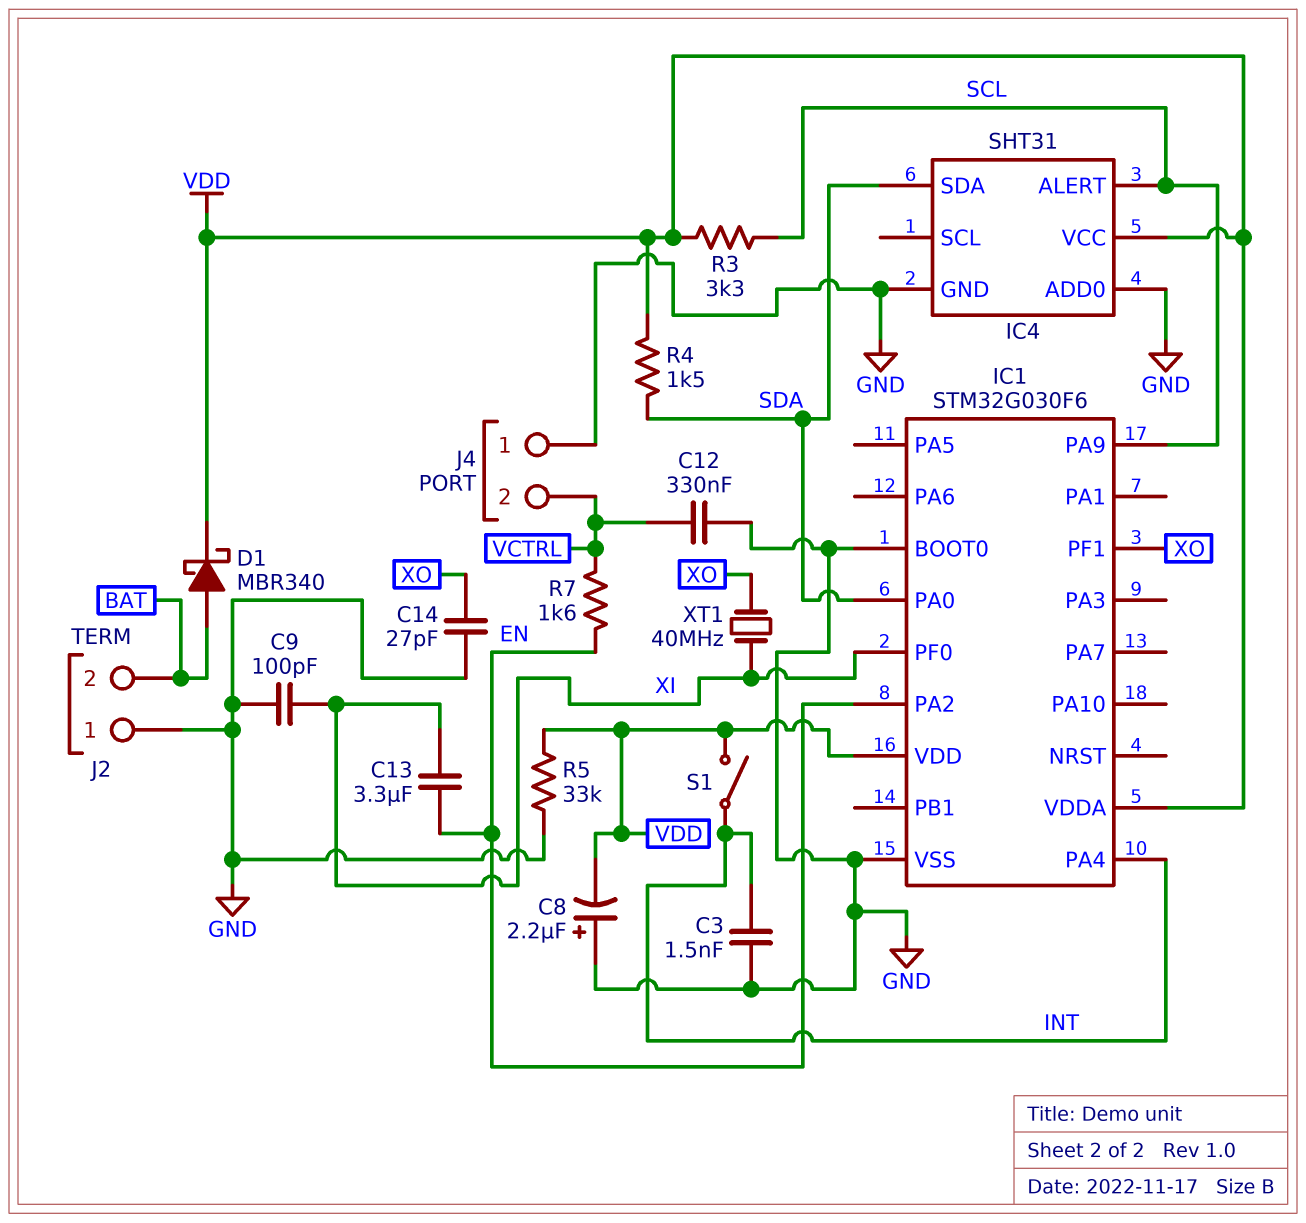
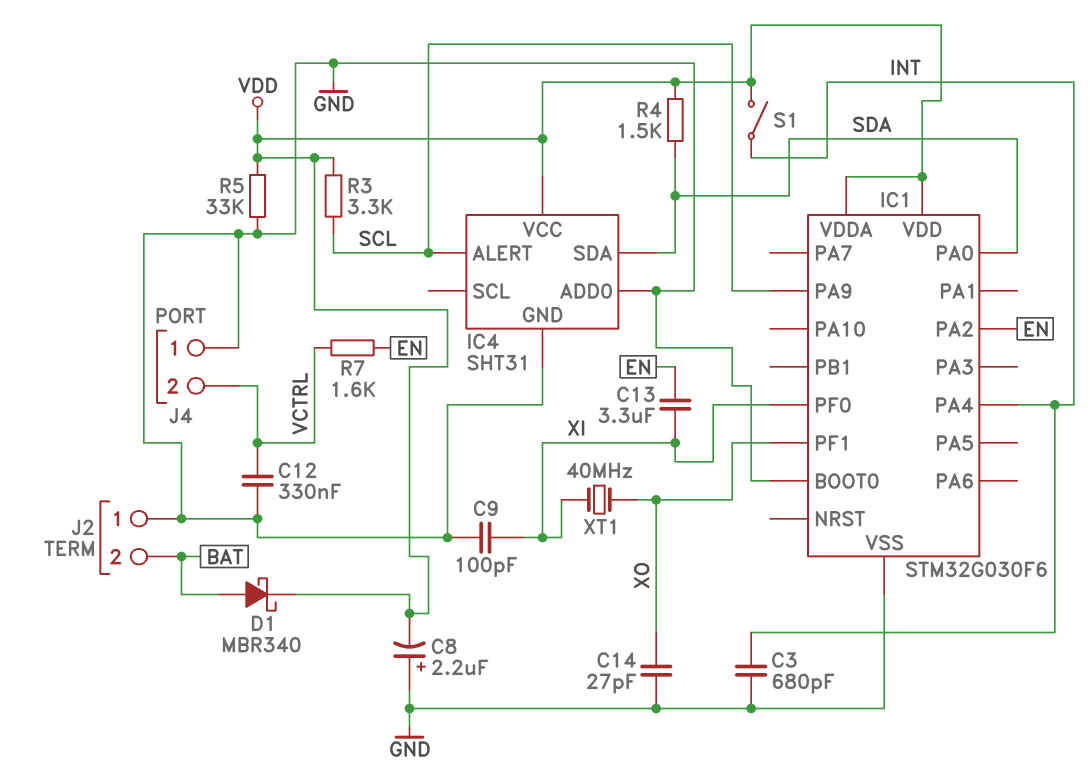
C3: 1.5nF (GND, INT) -> 680pF (GND, INT)

